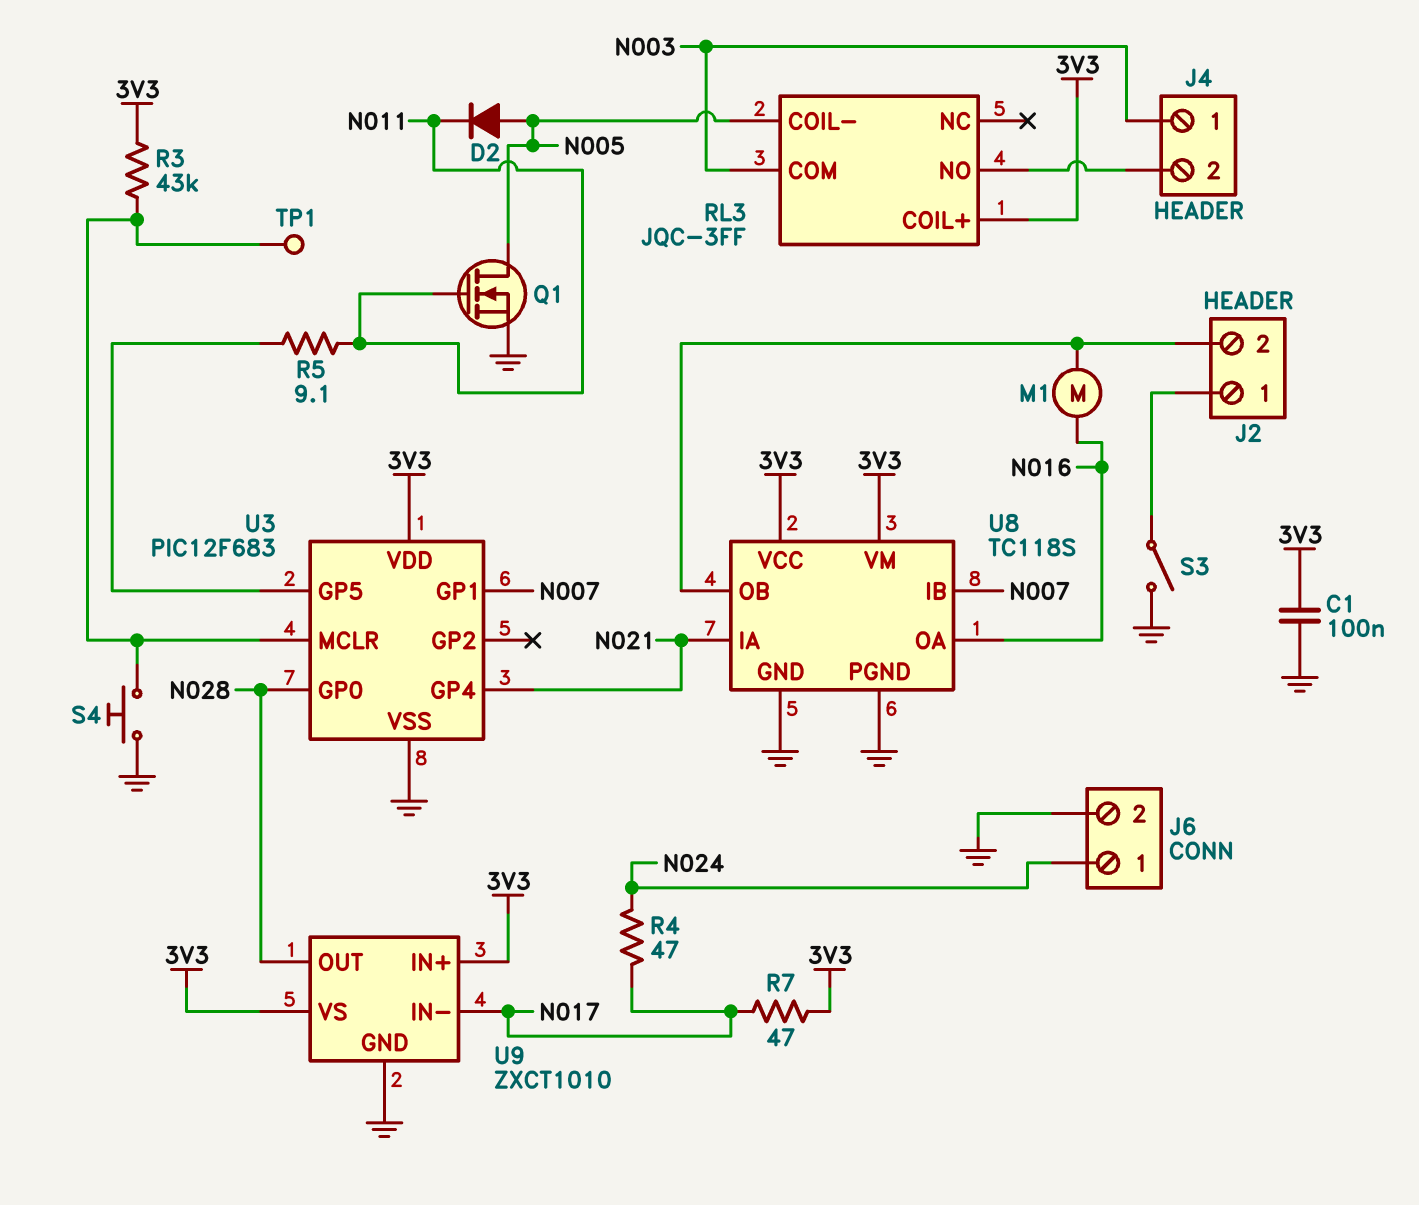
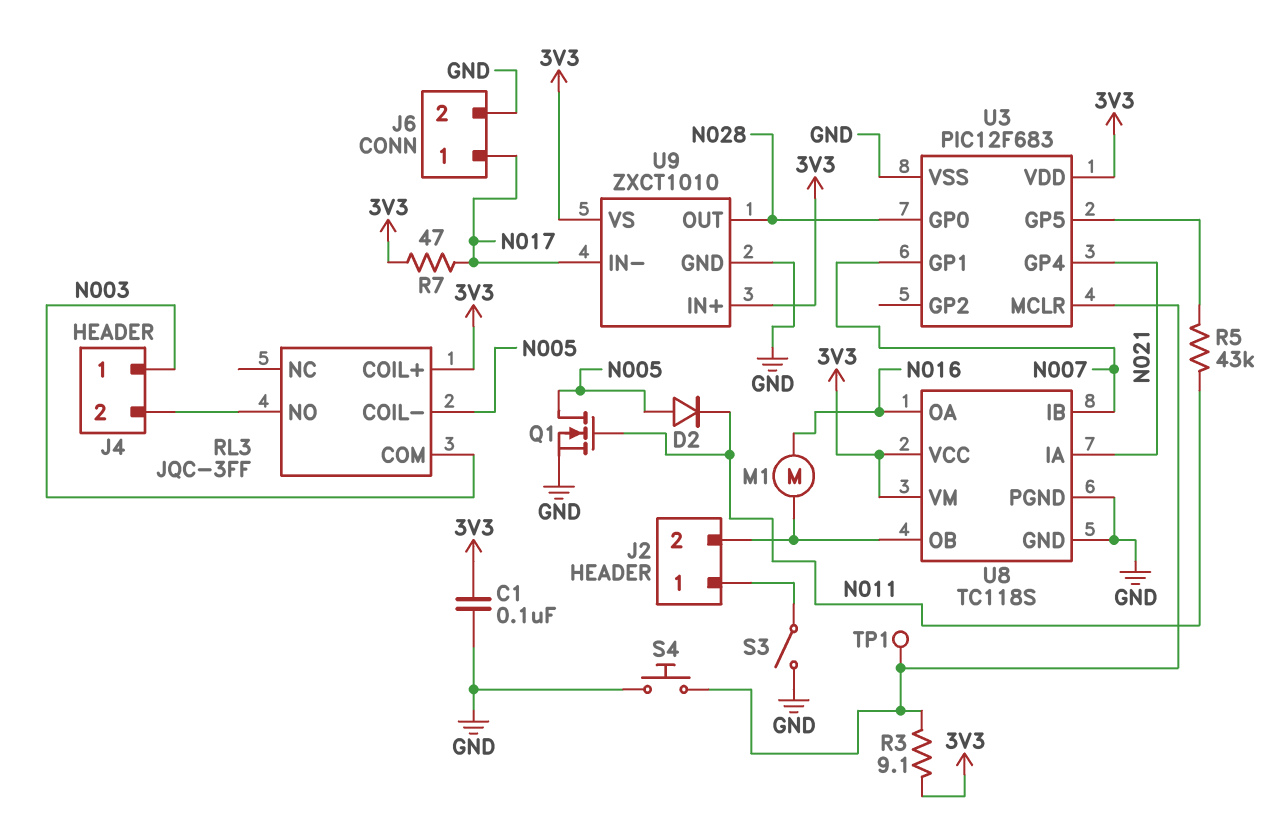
J6 pin 1: N024 -> N017
R3: 43k (3V3, U3/MCLR) -> 9.1 (3V3, U3/MCLR)
R4: 47 (N017, N024) -> none
R5: 9.1 (N011, U3/GP5) -> 43k (N011, U3/GP5)

